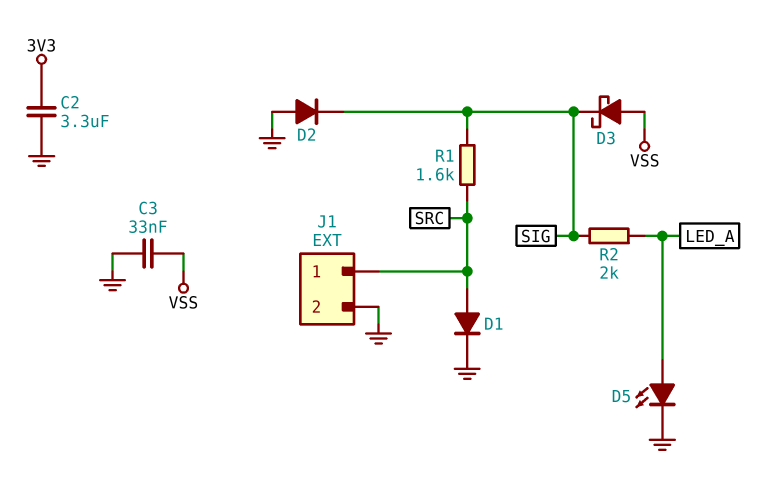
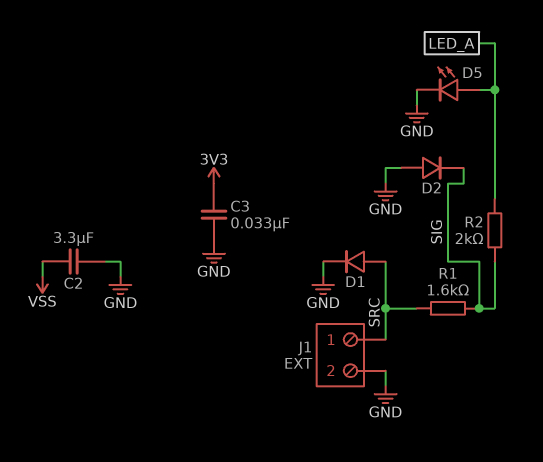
C2: 3.3uF (3V3, GND) -> 3.3uF (GND, VSS)
C3: 33nF (GND, VSS) -> 33nF (3V3, GND)
D3: schottky (A VSS, K SIG) -> none

